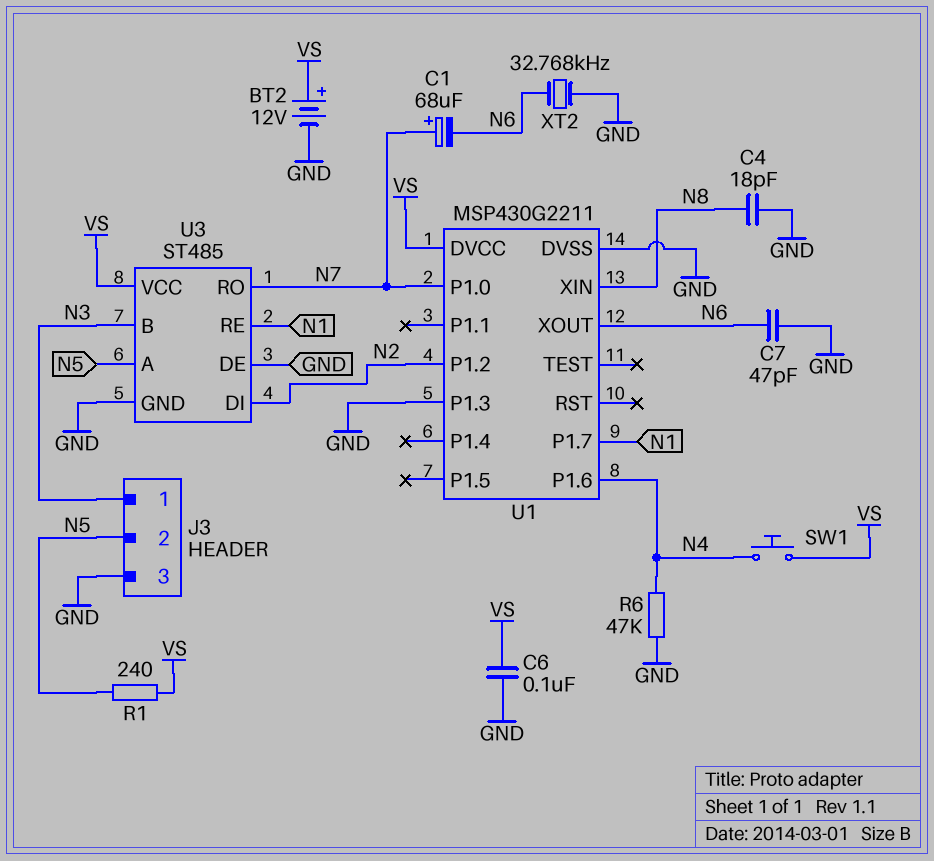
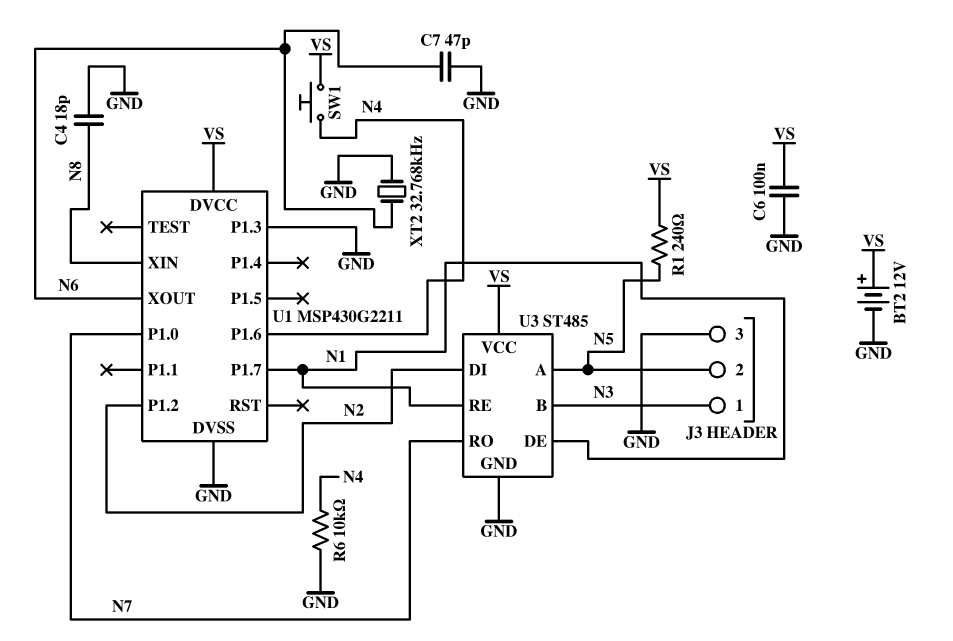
C1: 68uF (plus N7, minus N6) -> none
R6: 47k (GND, N4) -> 10k (GND, N4)
U3 pin DE: GND -> N1

